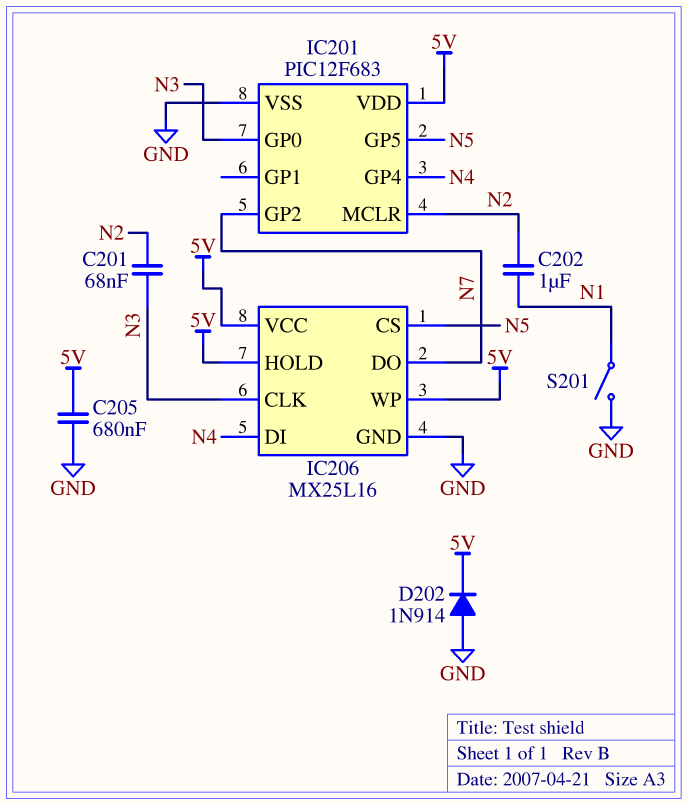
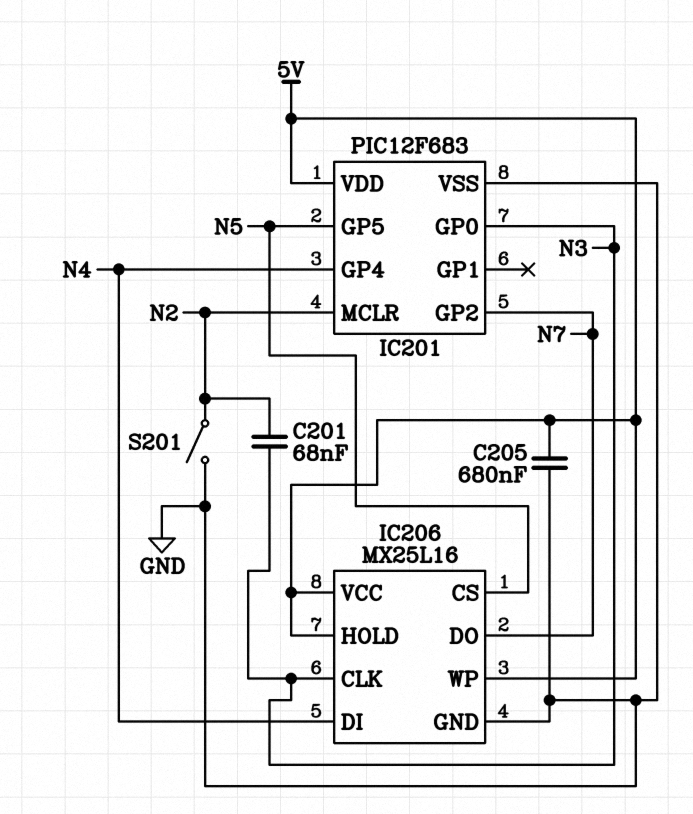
C202: 1uF (N1, N2) -> none
D202: diode 1N914 (A GND, K 5V) -> none
S201: switch (GND, N1) -> switch (GND, N2)

